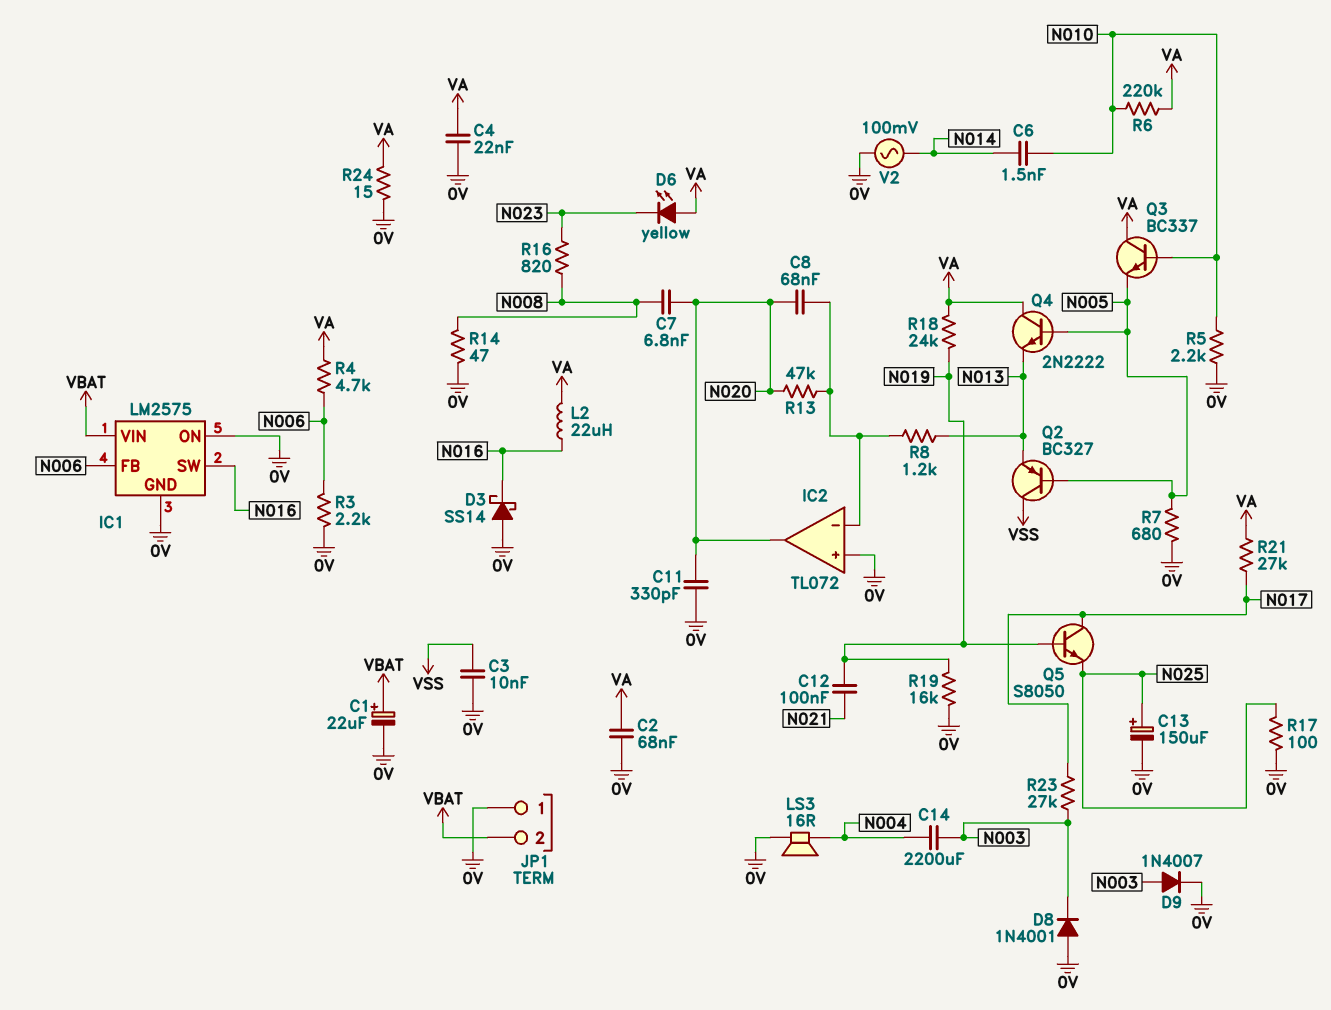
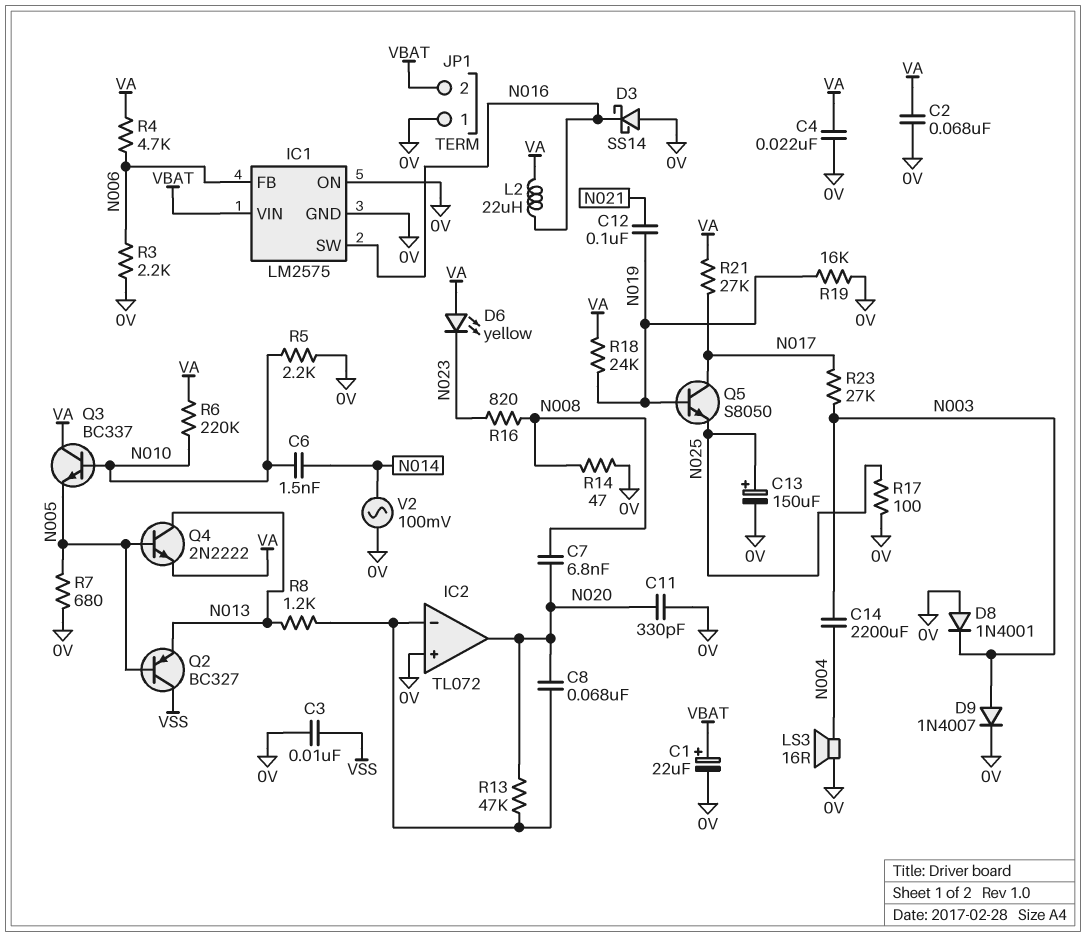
Q4: NPN 2N2222 (B N005, C VA, E N013) -> NPN 2N2222 (B N005, C N013, E VA)
R24: 15 (0V, VA) -> none

